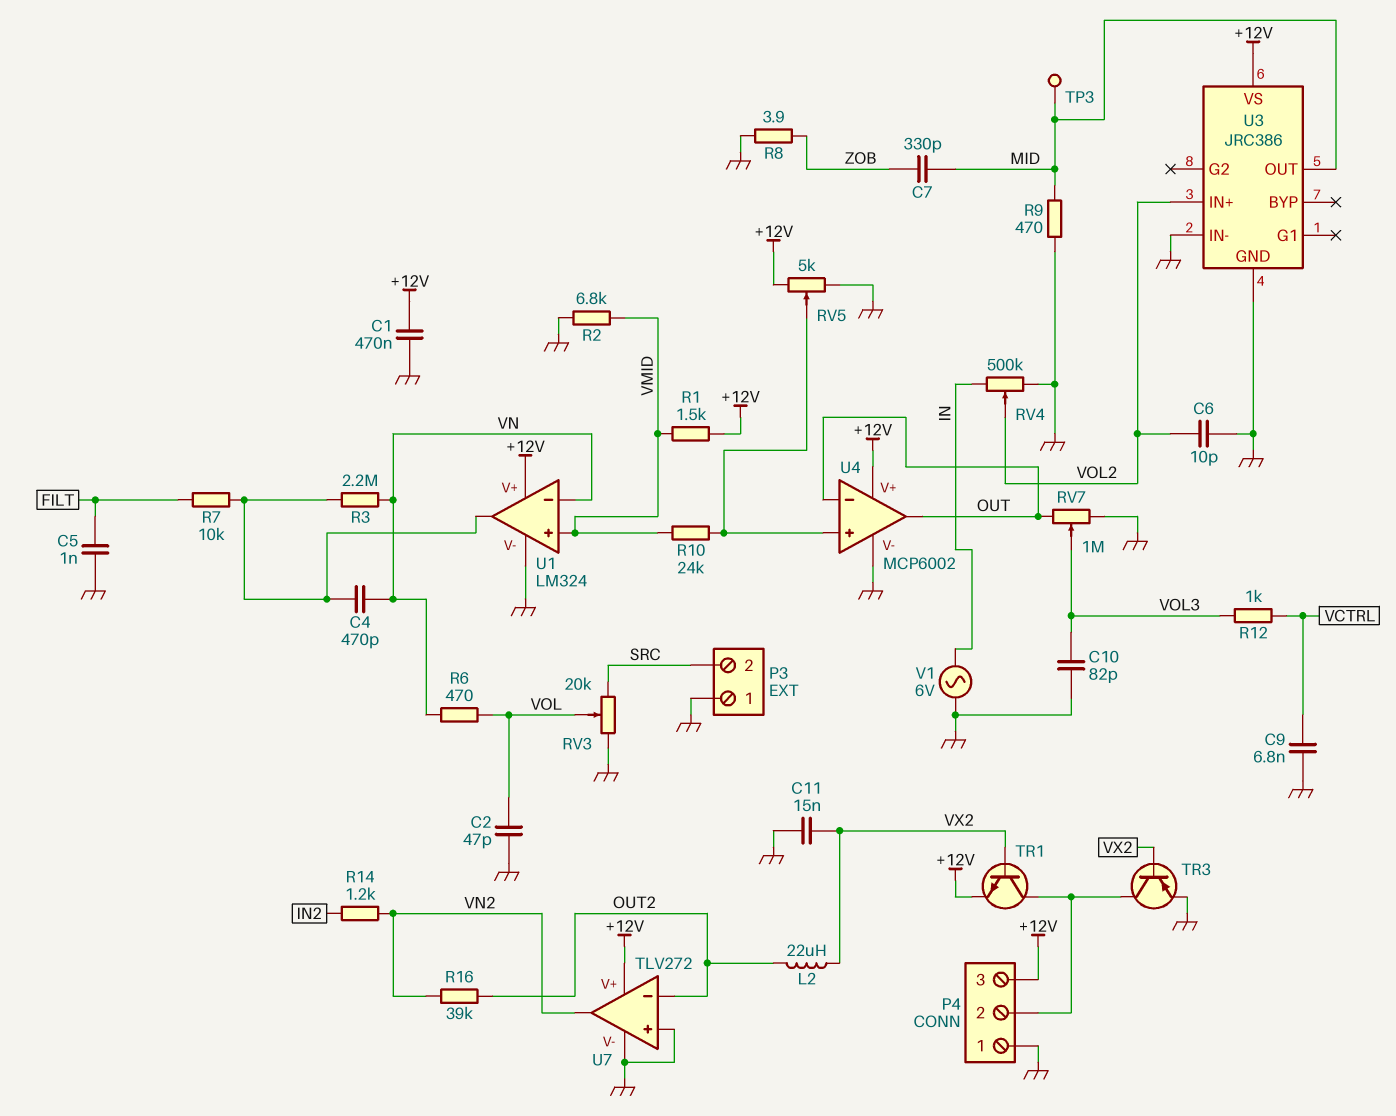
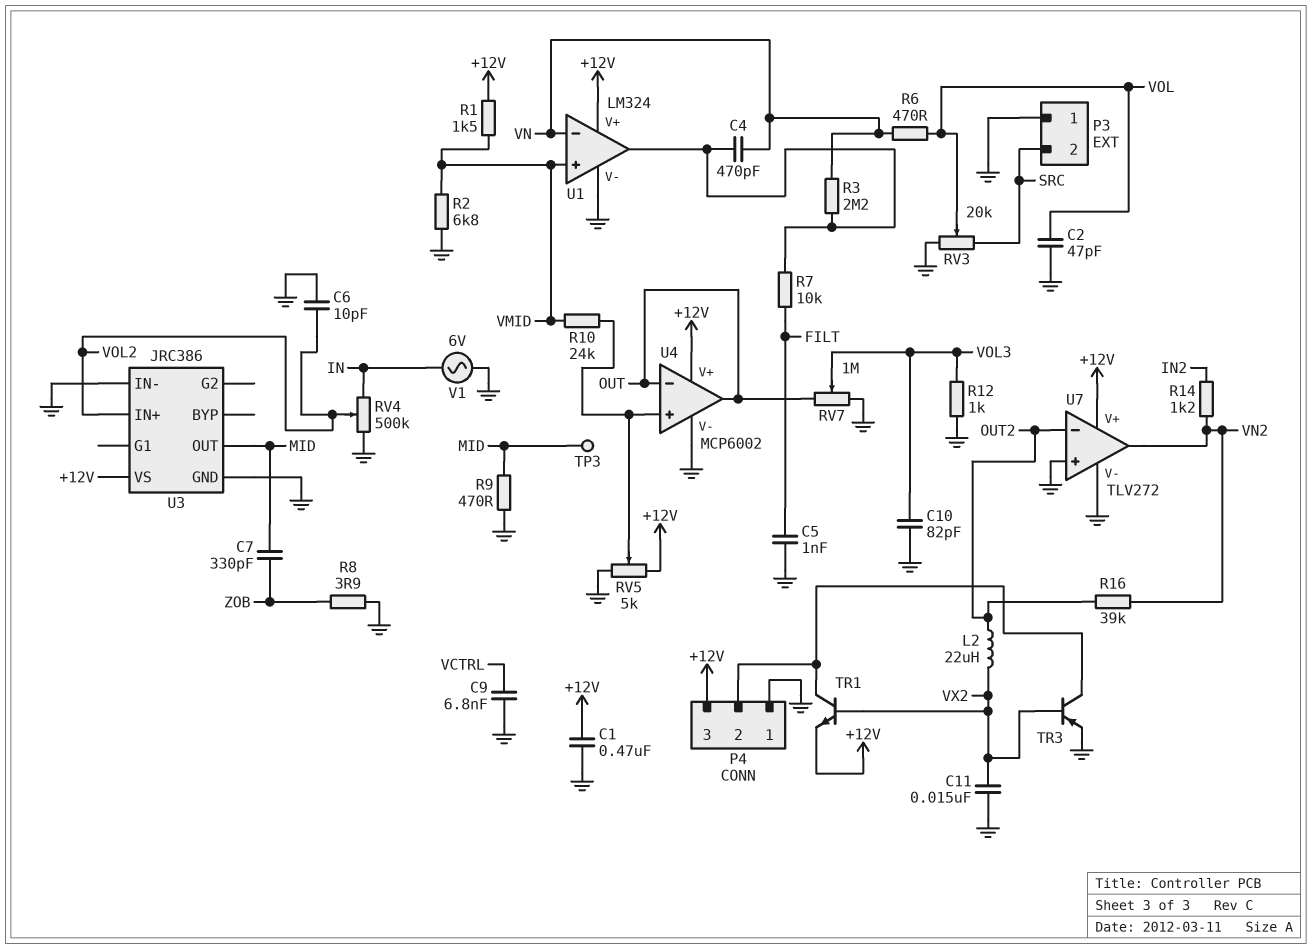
R12: 1k (VCTRL, VOL3) -> 1k (GND, VOL3)

